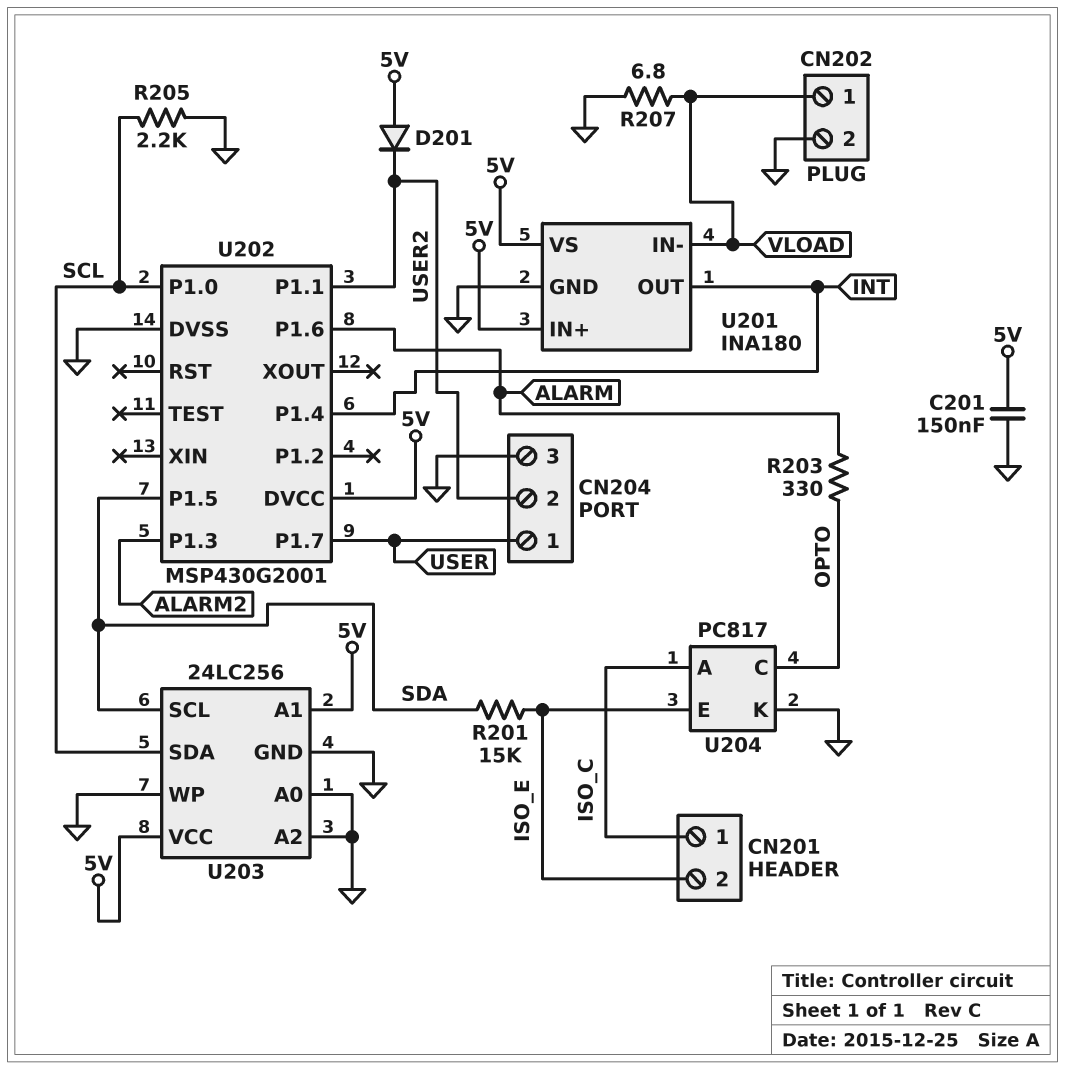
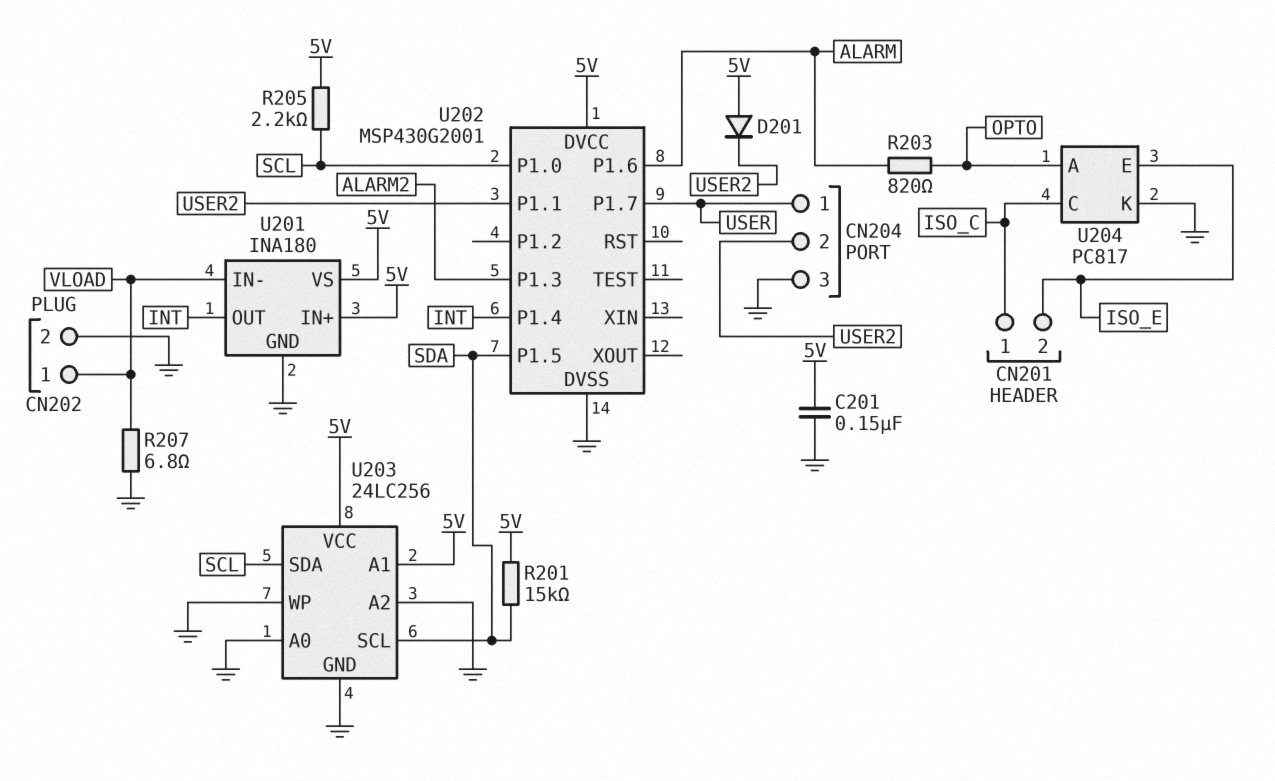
R201: 15k (ISO_E, SDA) -> 15k (5V, SDA)
R203: 330 (ALARM, OPTO) -> 820 (ALARM, OPTO)
R205: 2.2k (GND, SCL) -> 2.2k (5V, SCL)
U204 pin A: ISO_C -> OPTO
U204 pin C: OPTO -> ISO_C

